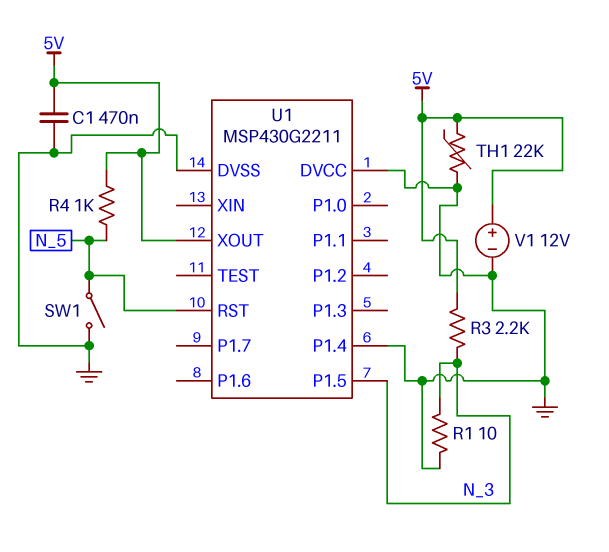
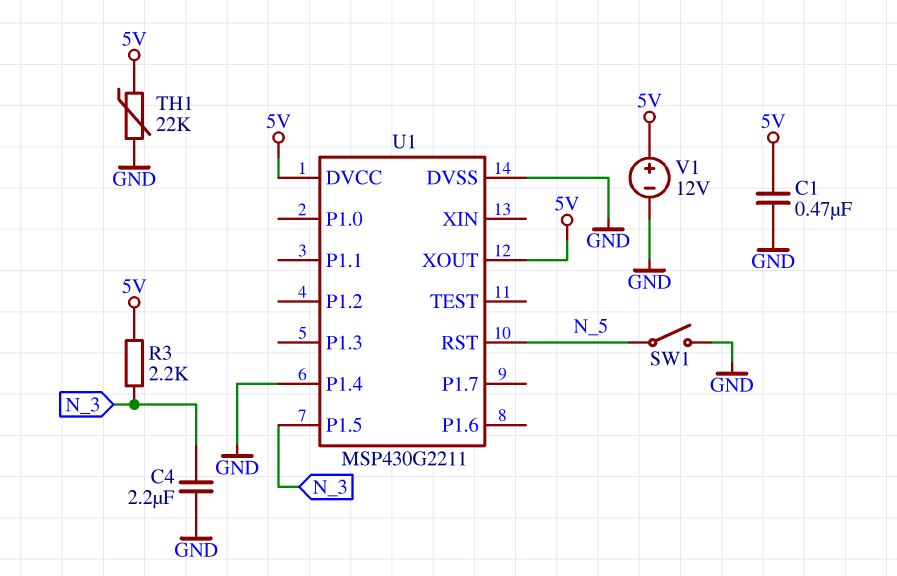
C4: none -> 2.2uF (GND, N_3)
R1: 10 (GND, N_3) -> none
R4: 1k (5V, N_5) -> none
U1 pin DVCC: GND -> 5V

